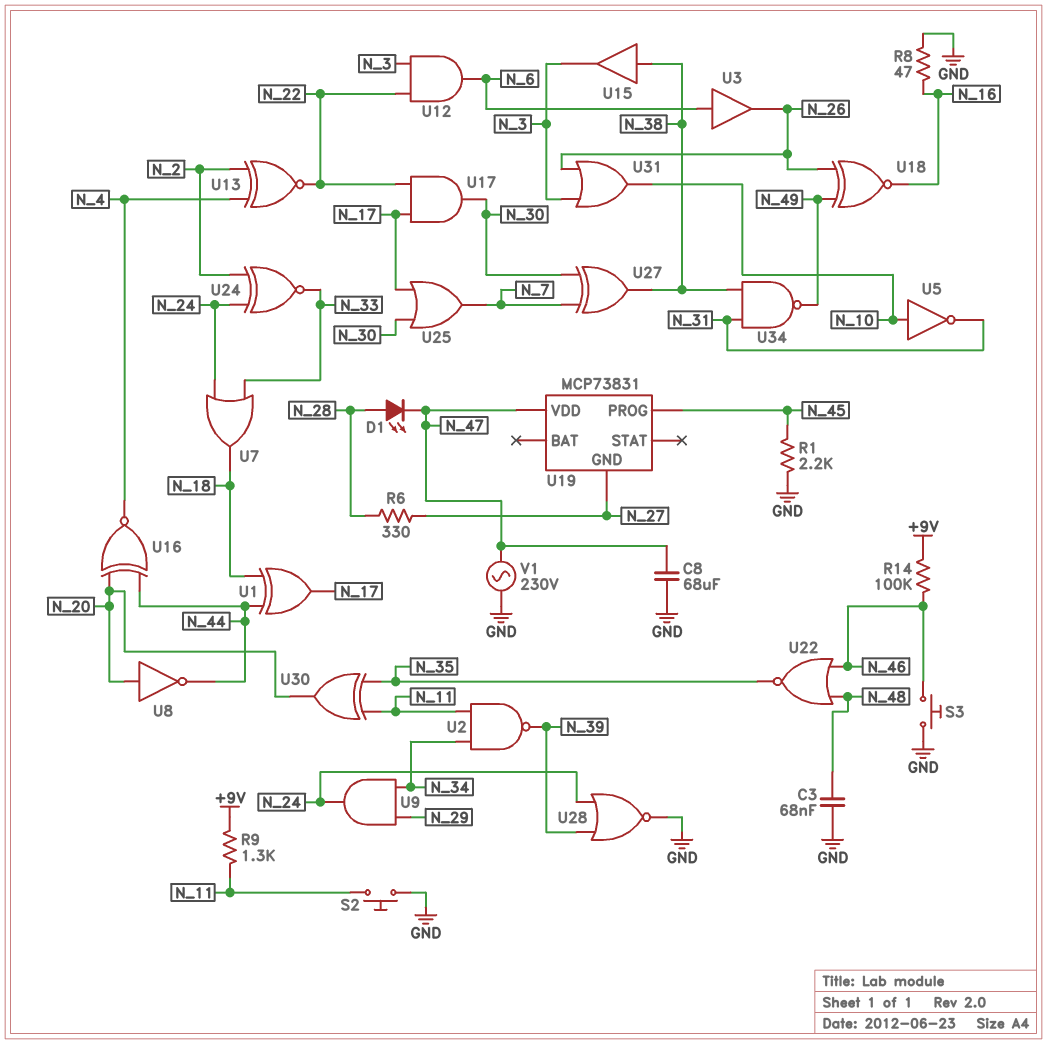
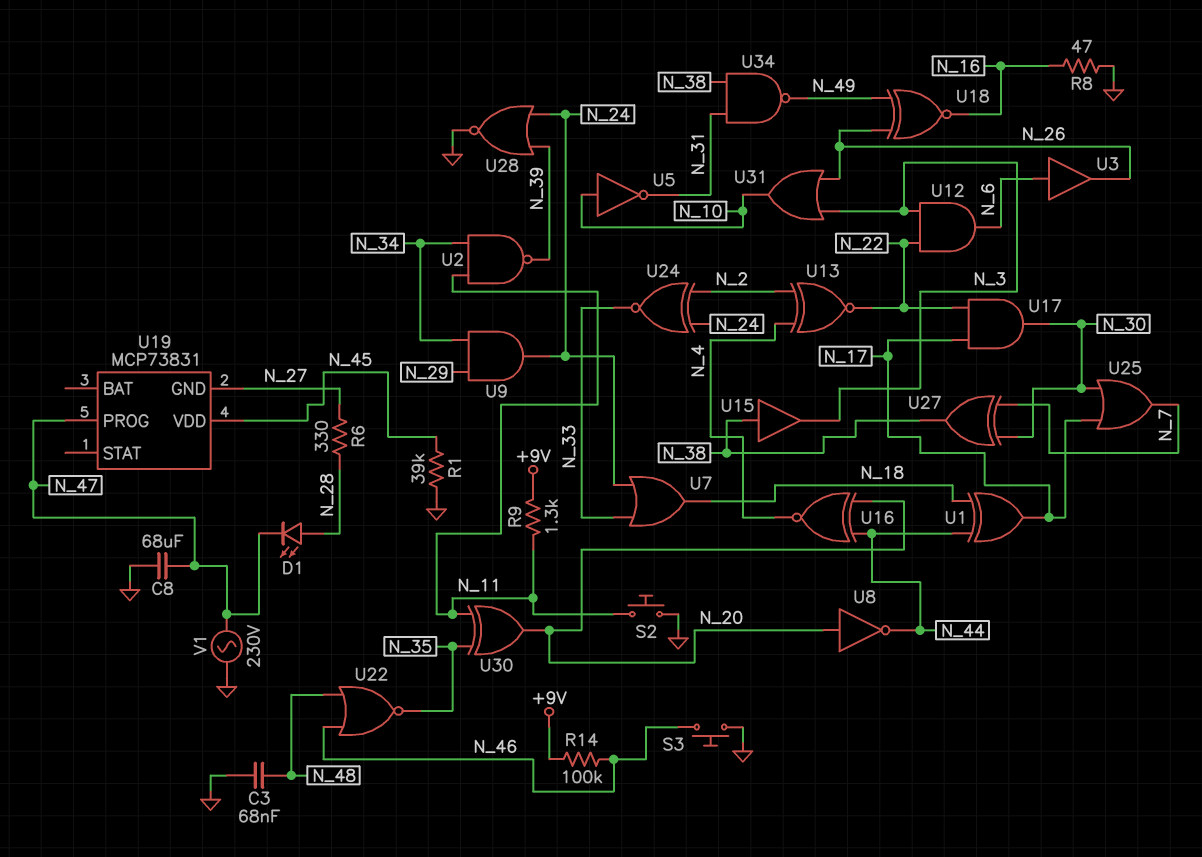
R1: 2.2k (GND, N_45) -> 39k (GND, N_45)
U19 pin PROG: N_45 -> N_47
U19 pin VDD: N_47 -> N_45

